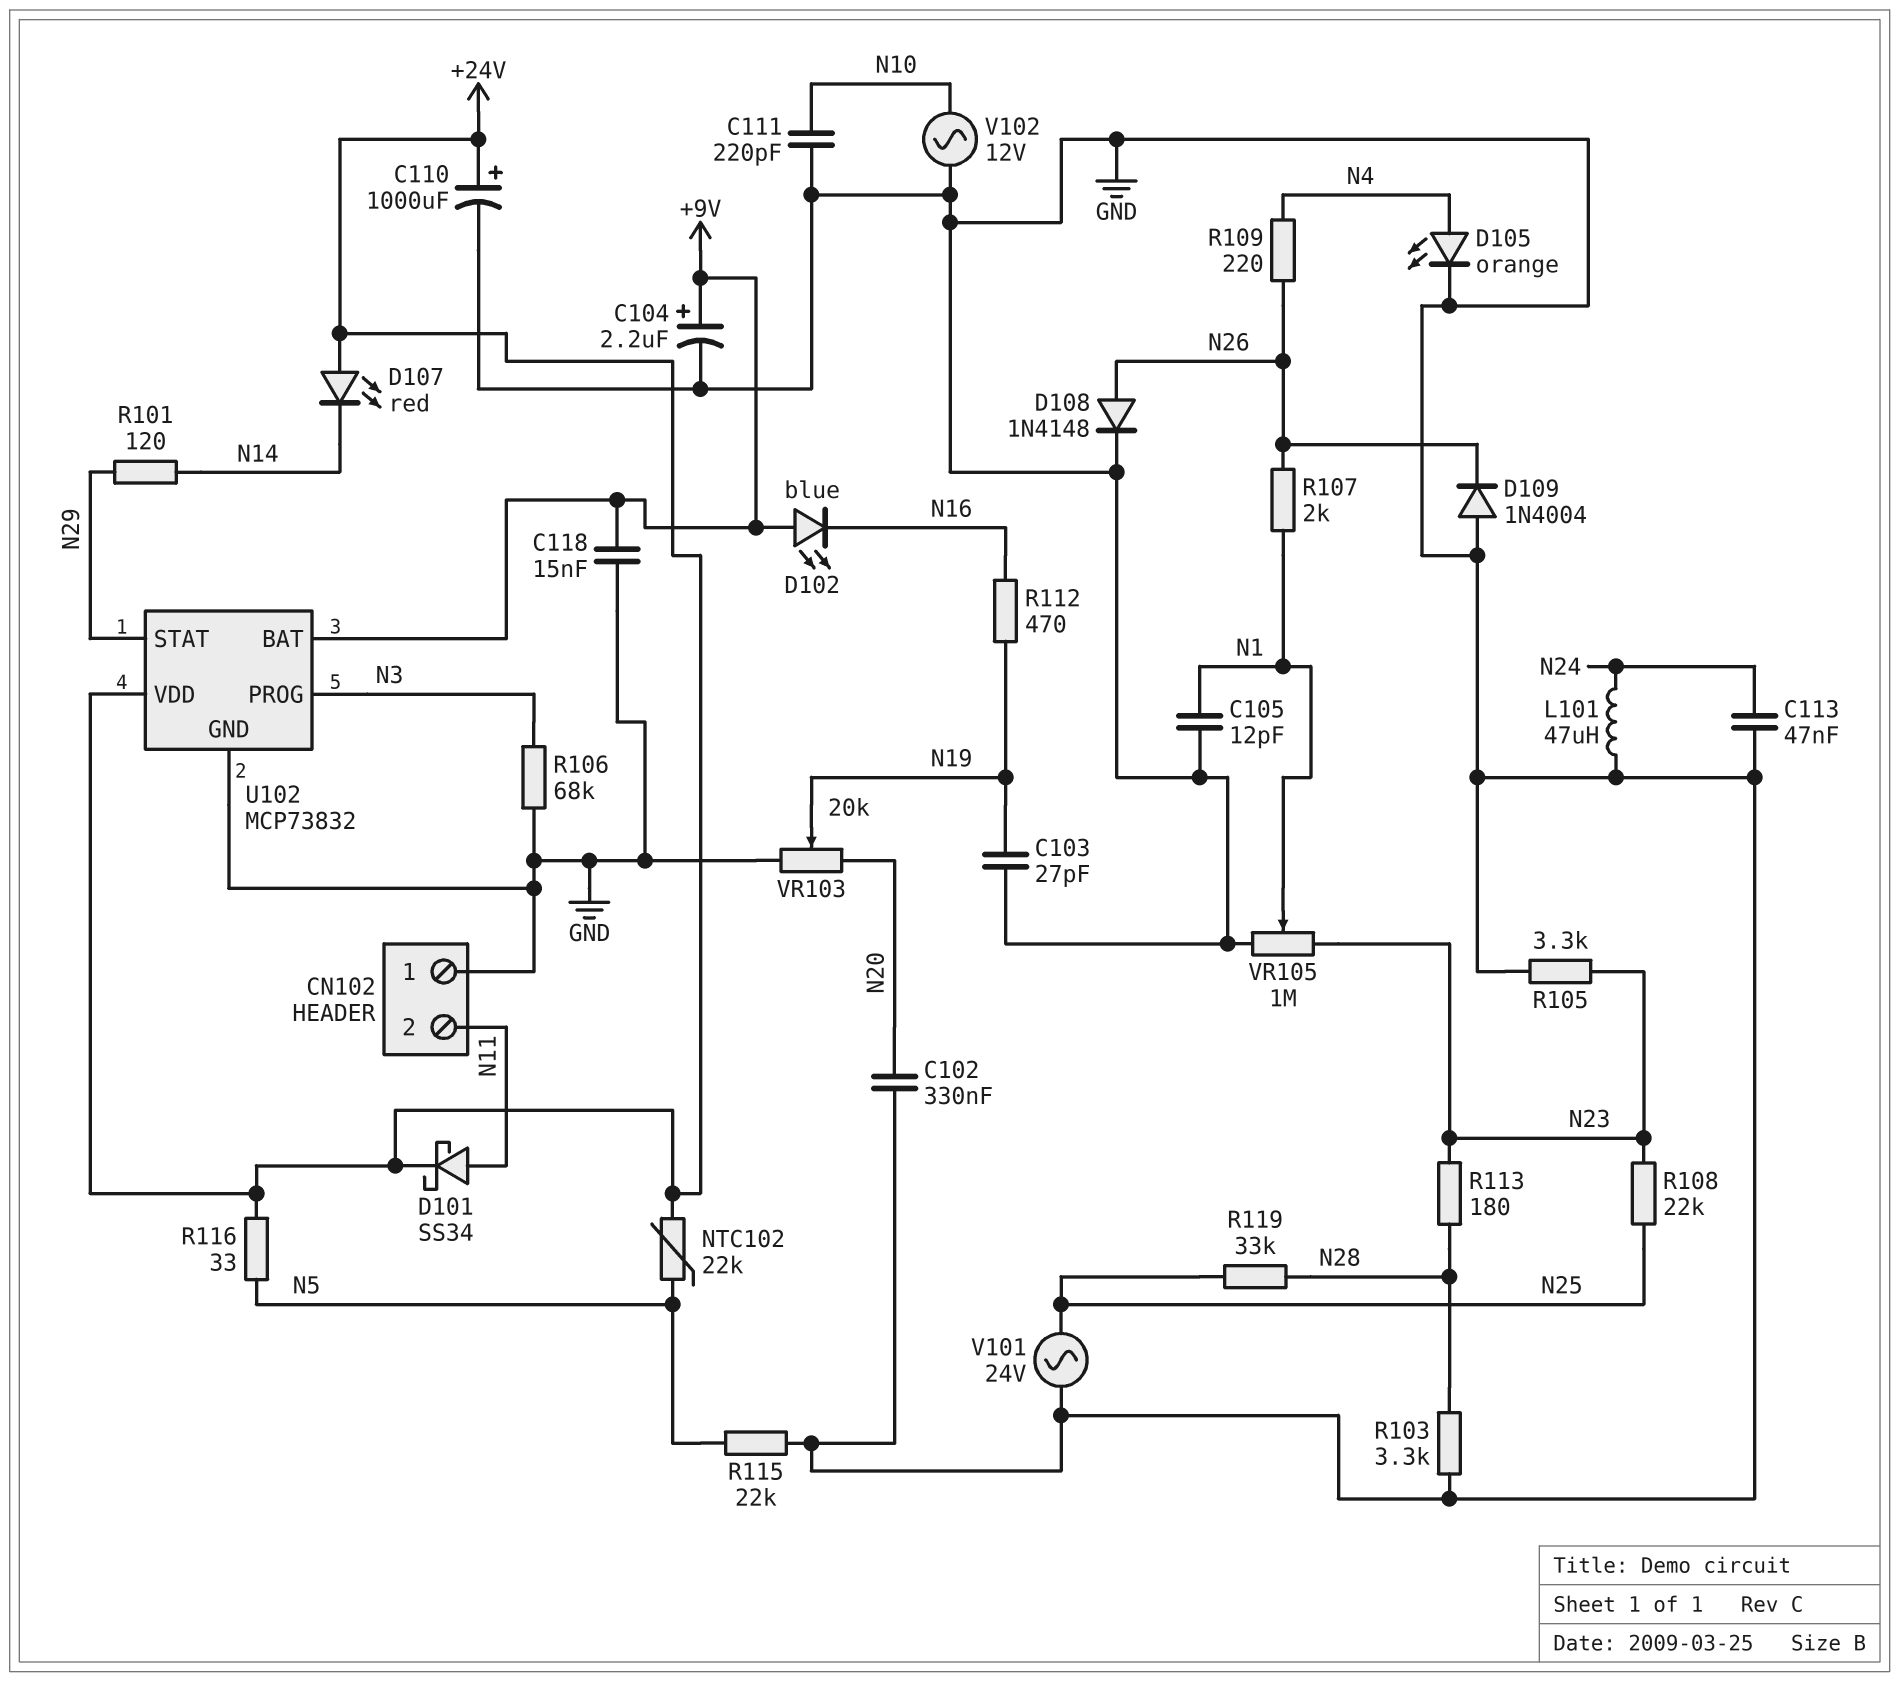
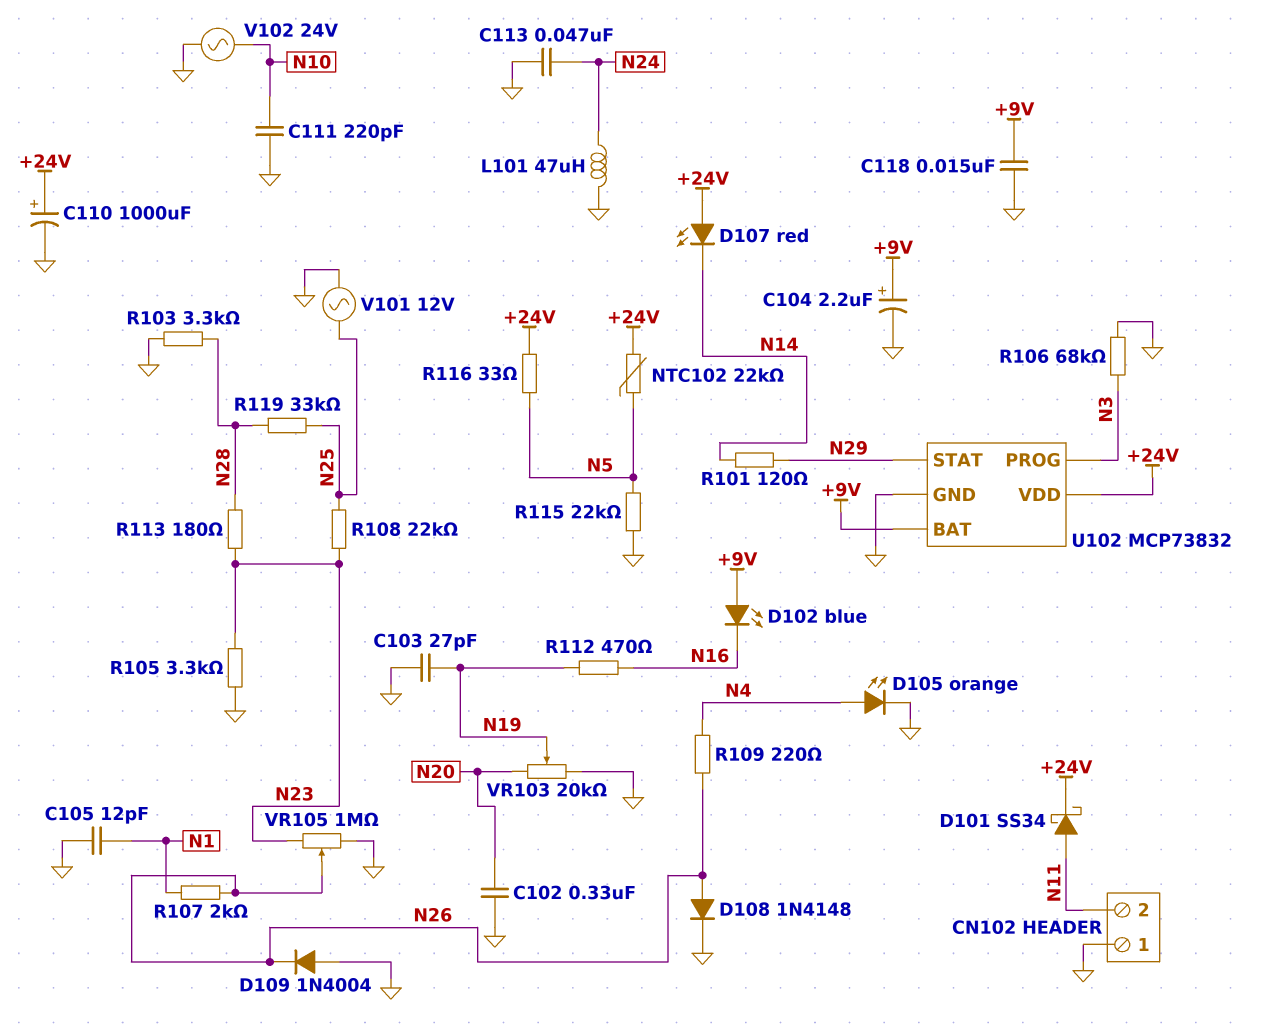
V101: AC 24V (GND, N25) -> AC 12V (GND, N25)
V102: AC 12V (GND, N10) -> AC 24V (GND, N10)
VR105: 1M (GND, N23, wiper N1) -> 1M (GND, N23, wiper N26)

